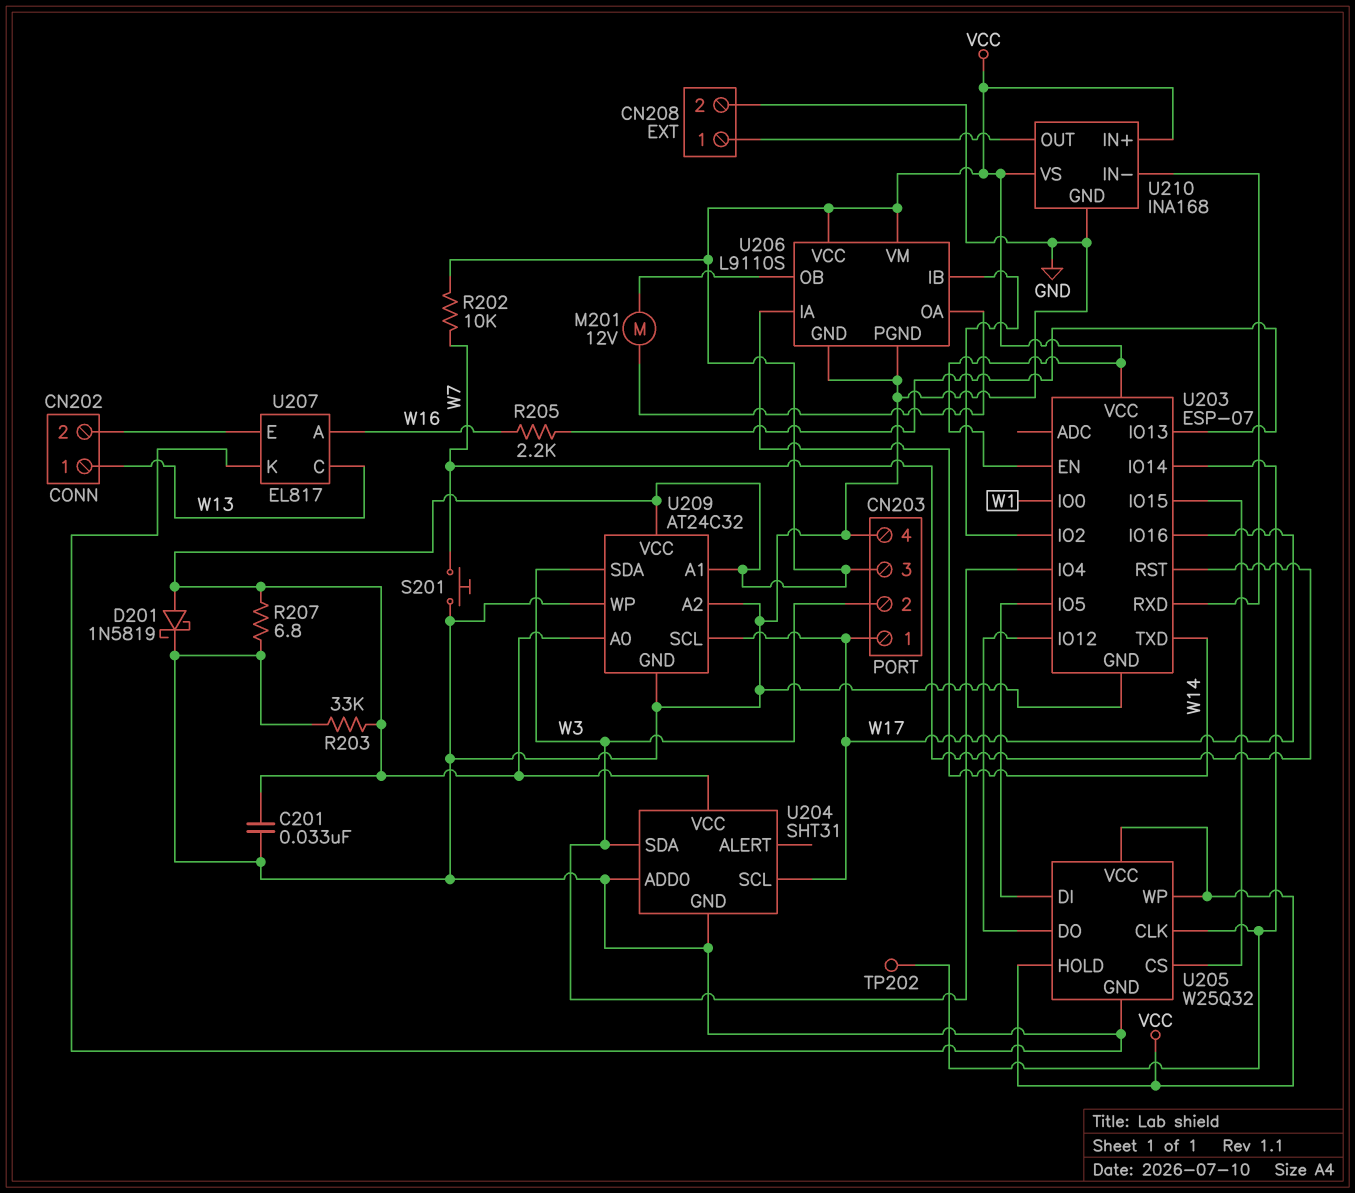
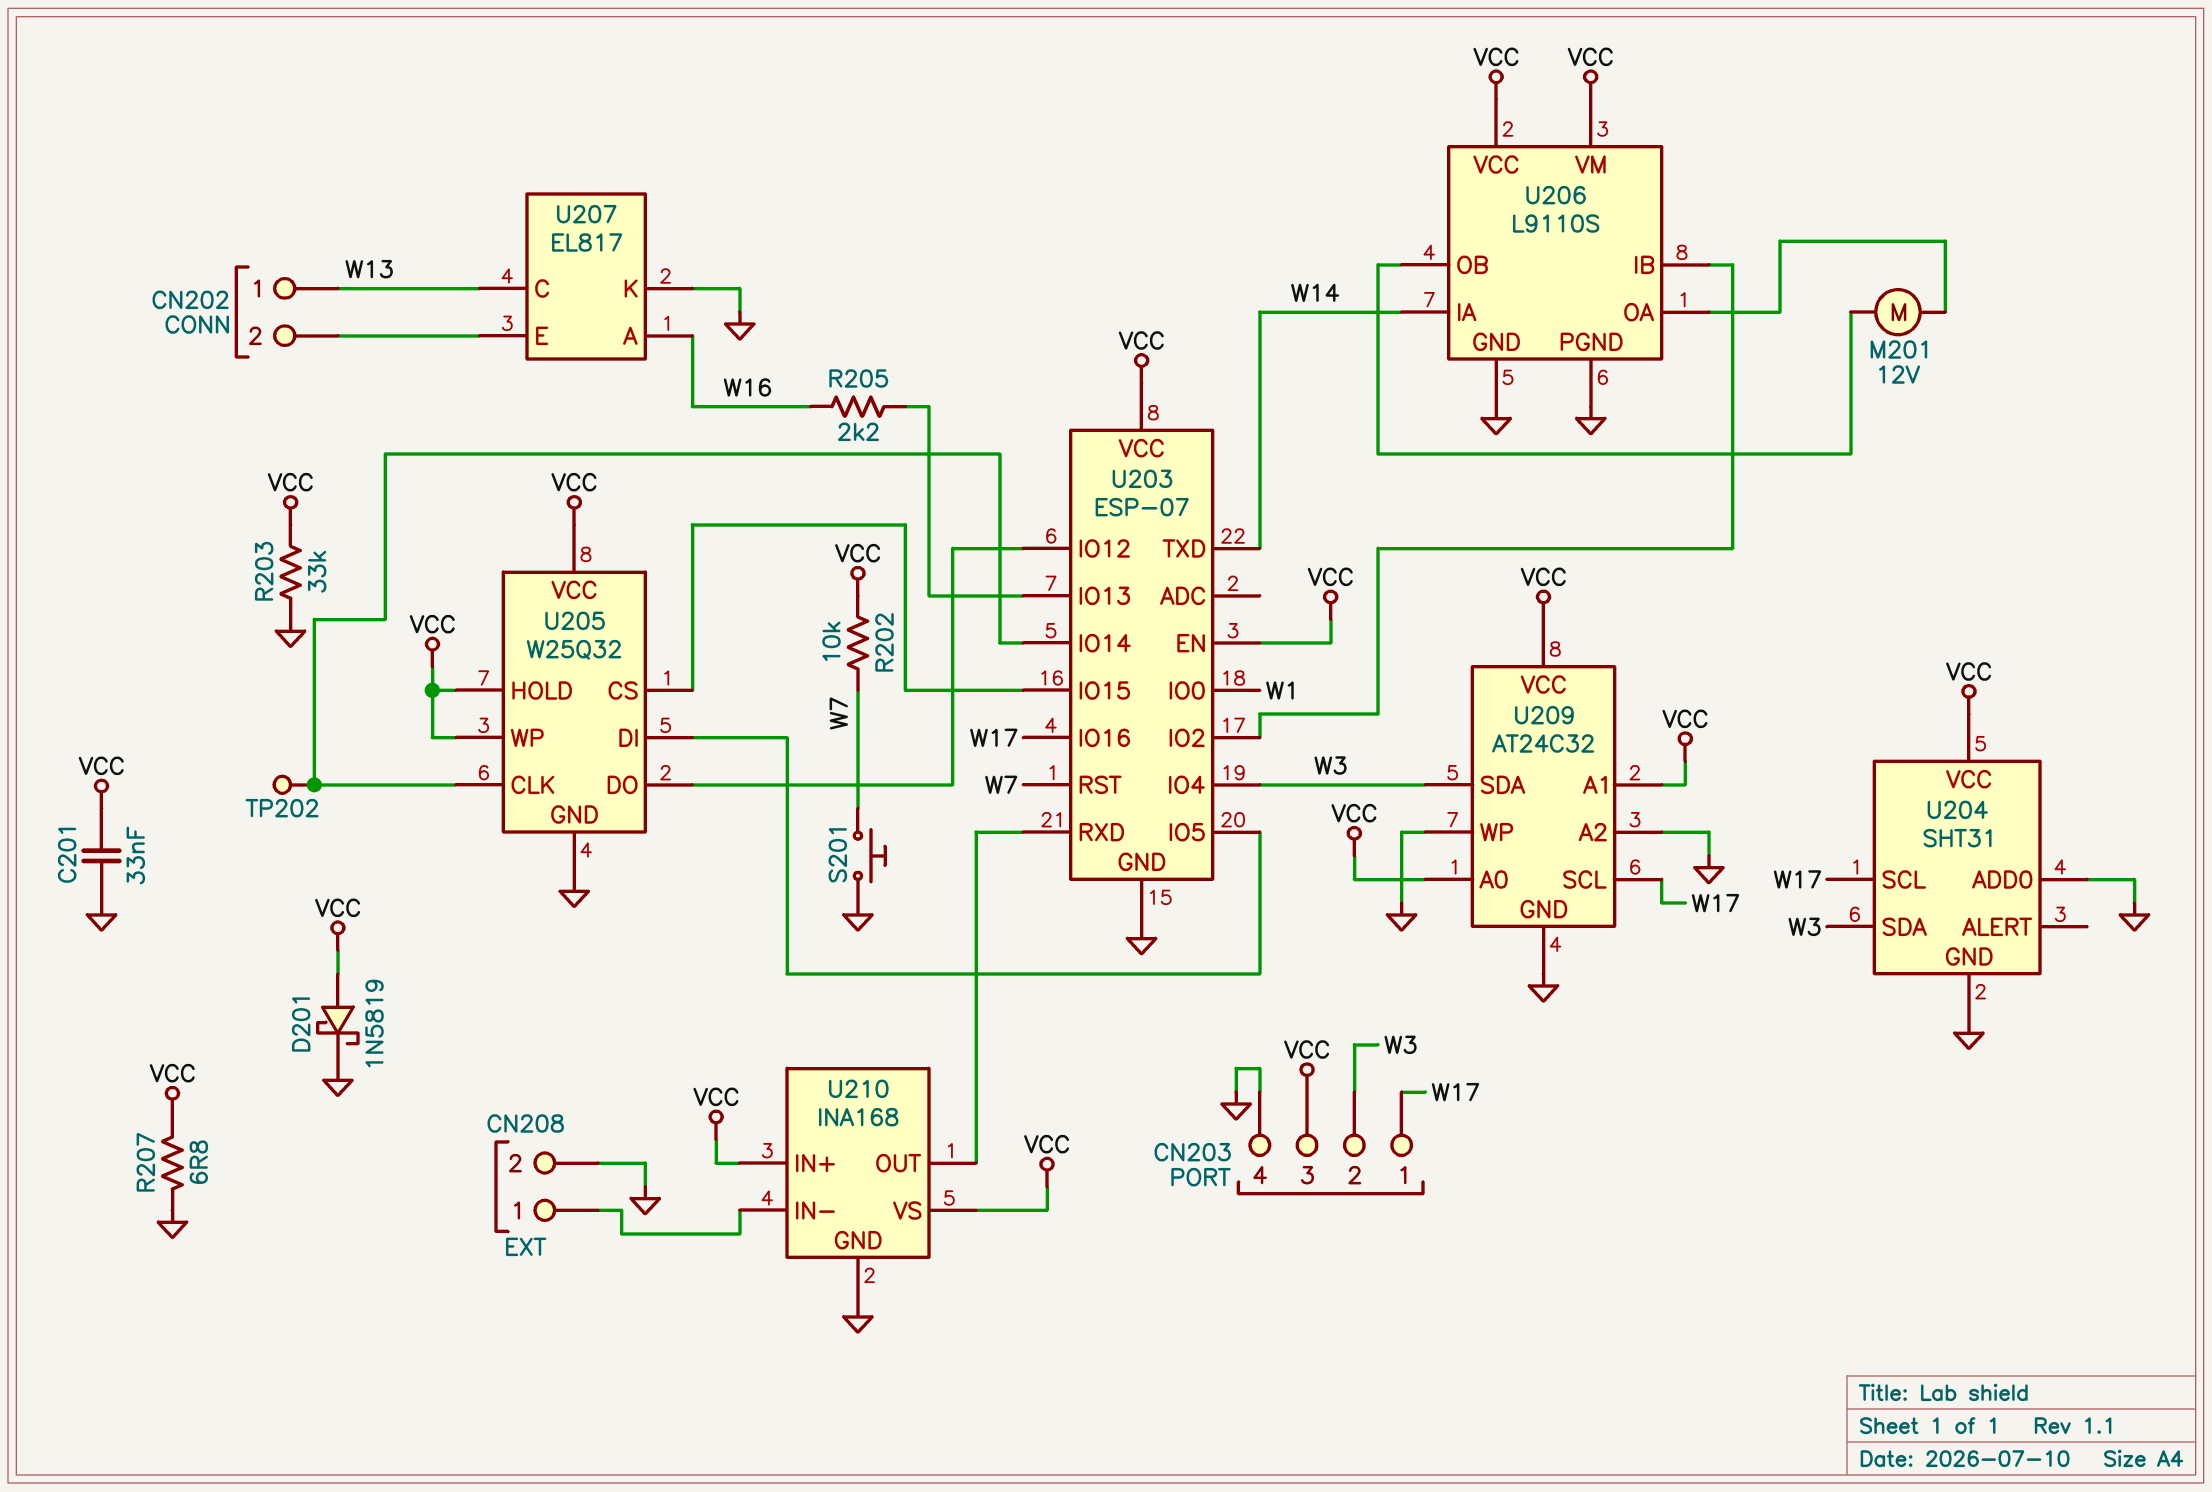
U210 pin IN-: U203/RXD -> CN208/1
U210 pin OUT: CN208/1 -> U203/RXD

